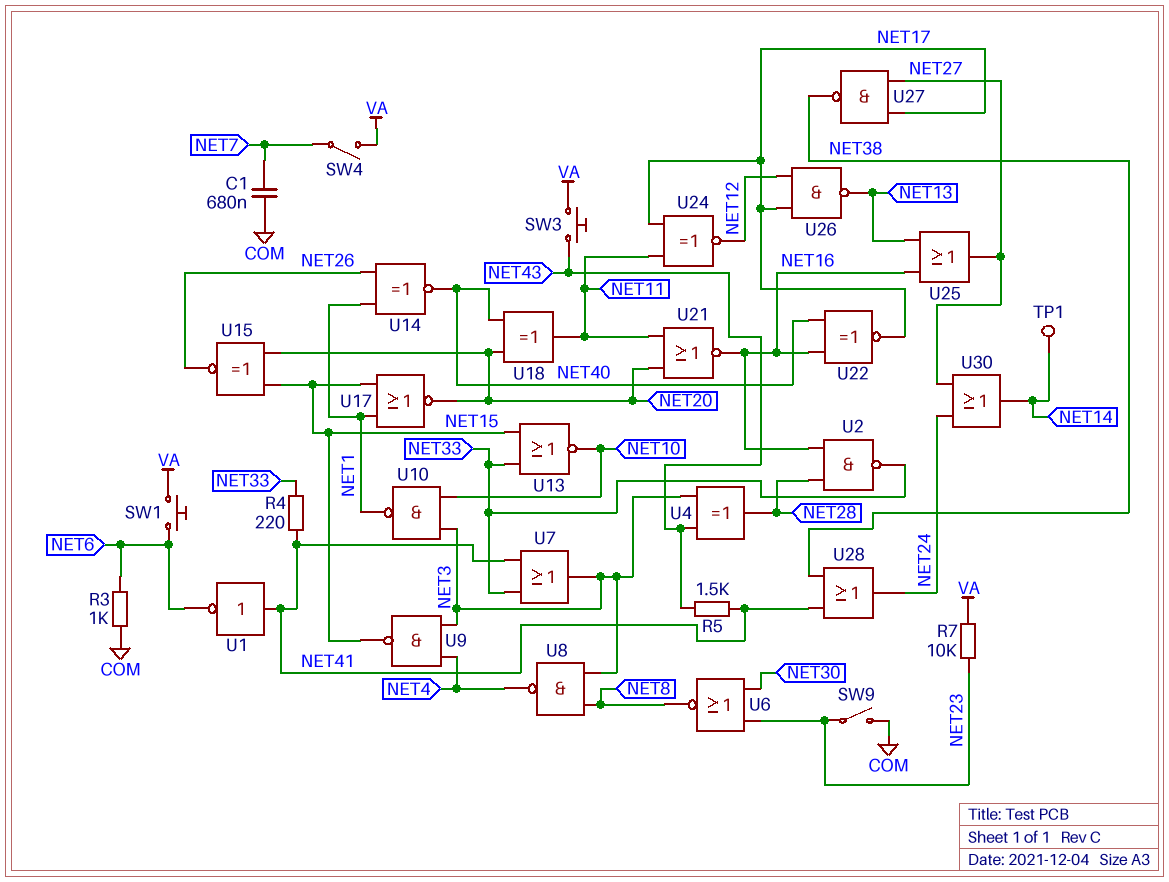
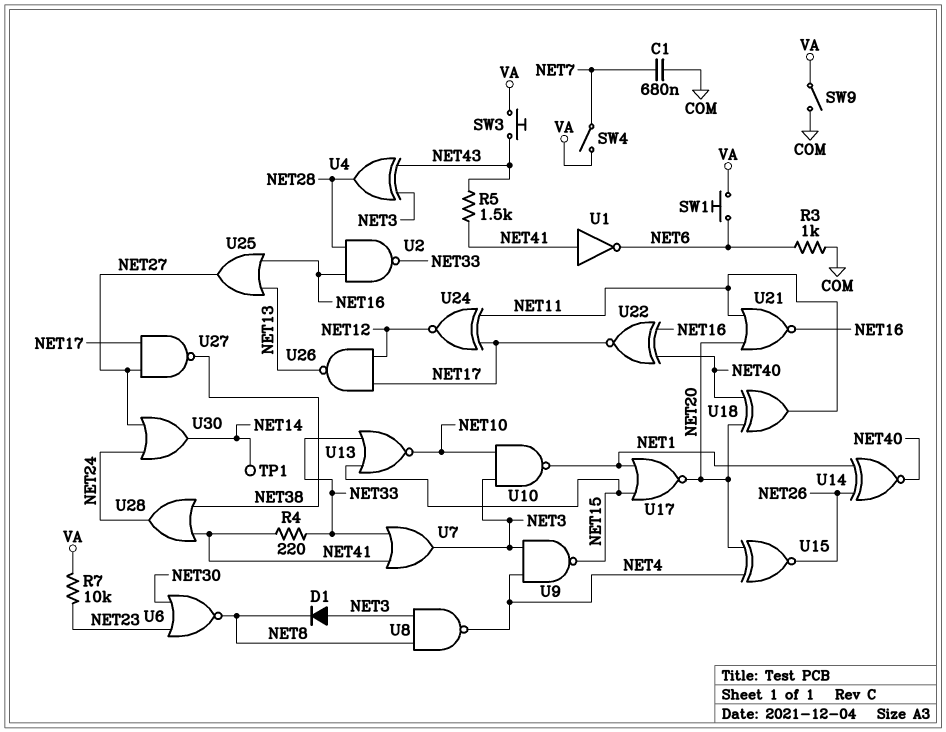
D1: none -> diode (A NET3, K NET8)
SW9: switch (COM, NET23) -> switch (COM, VA)
U15: XNOR (in NET15, in NET20, out NET26) -> XNOR (in NET4, in NET20, out NET26)

